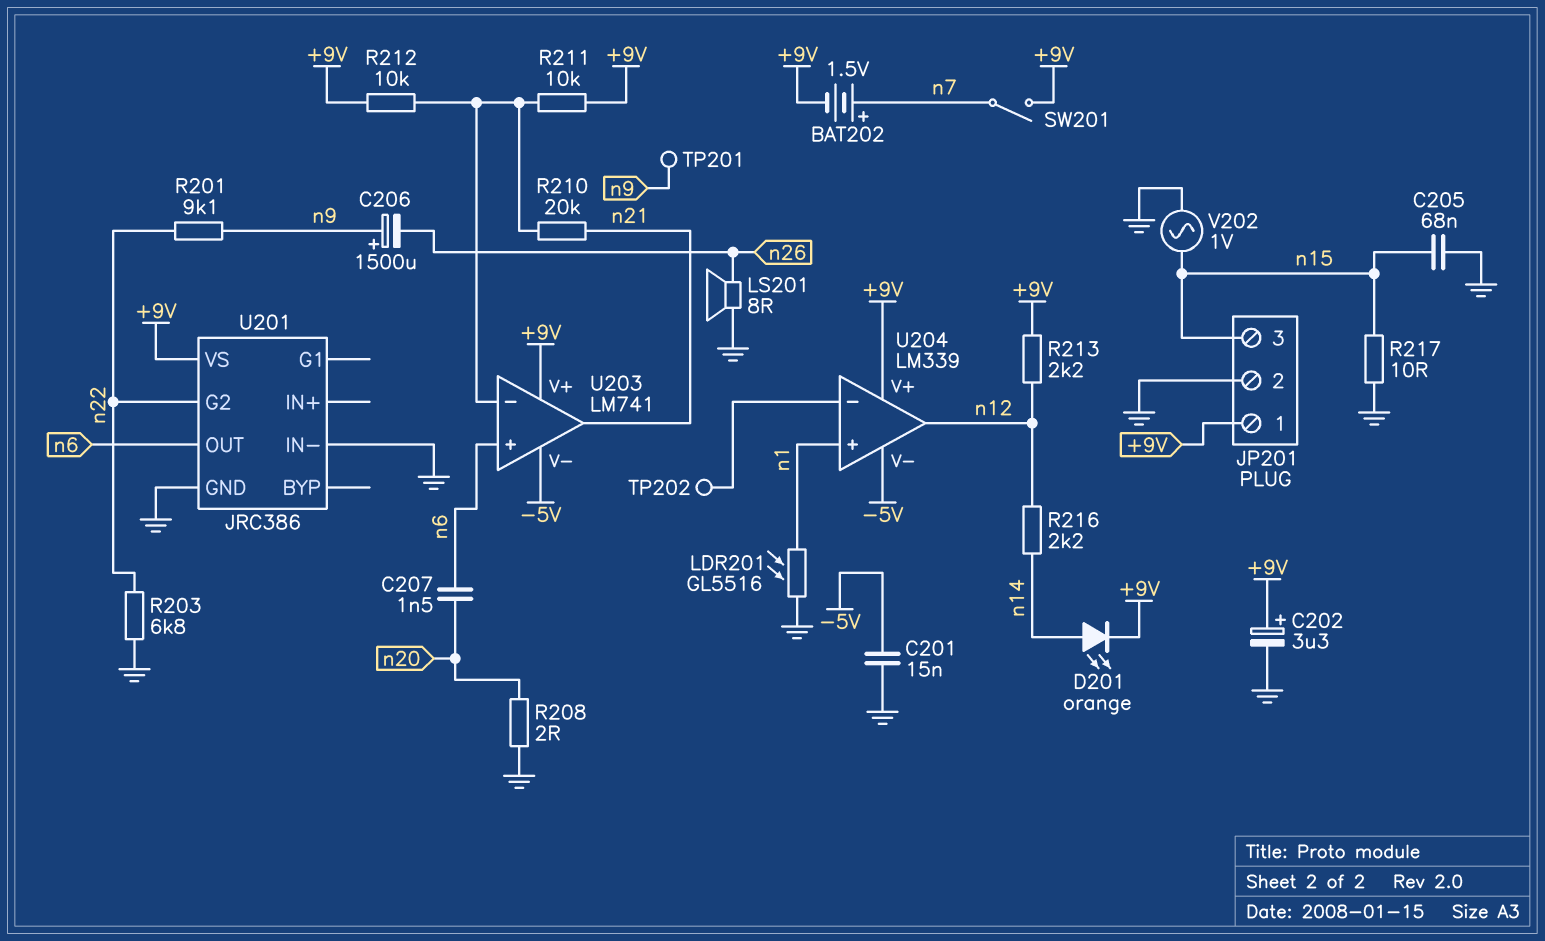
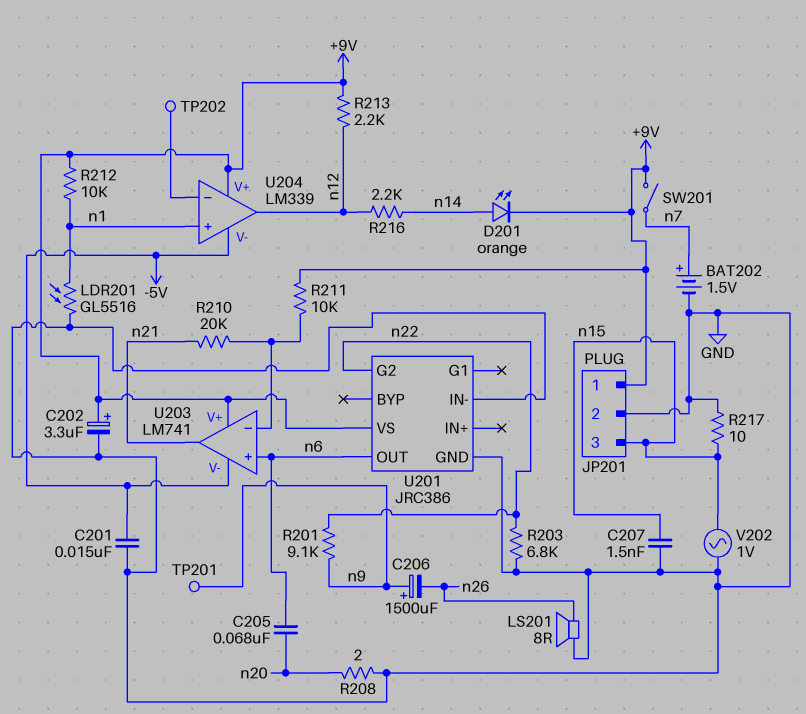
BAT202: 1.5V (plus n7, minus +9V) -> 1.5V (plus n7, minus GND)
C205: 68nF (GND, n15) -> 68nF (n6, n20)
C207: 1.5nF (n6, n20) -> 1.5nF (GND, n15)
R212: 10k (+9V, U203/in-) -> 10k (+9V, n1)

